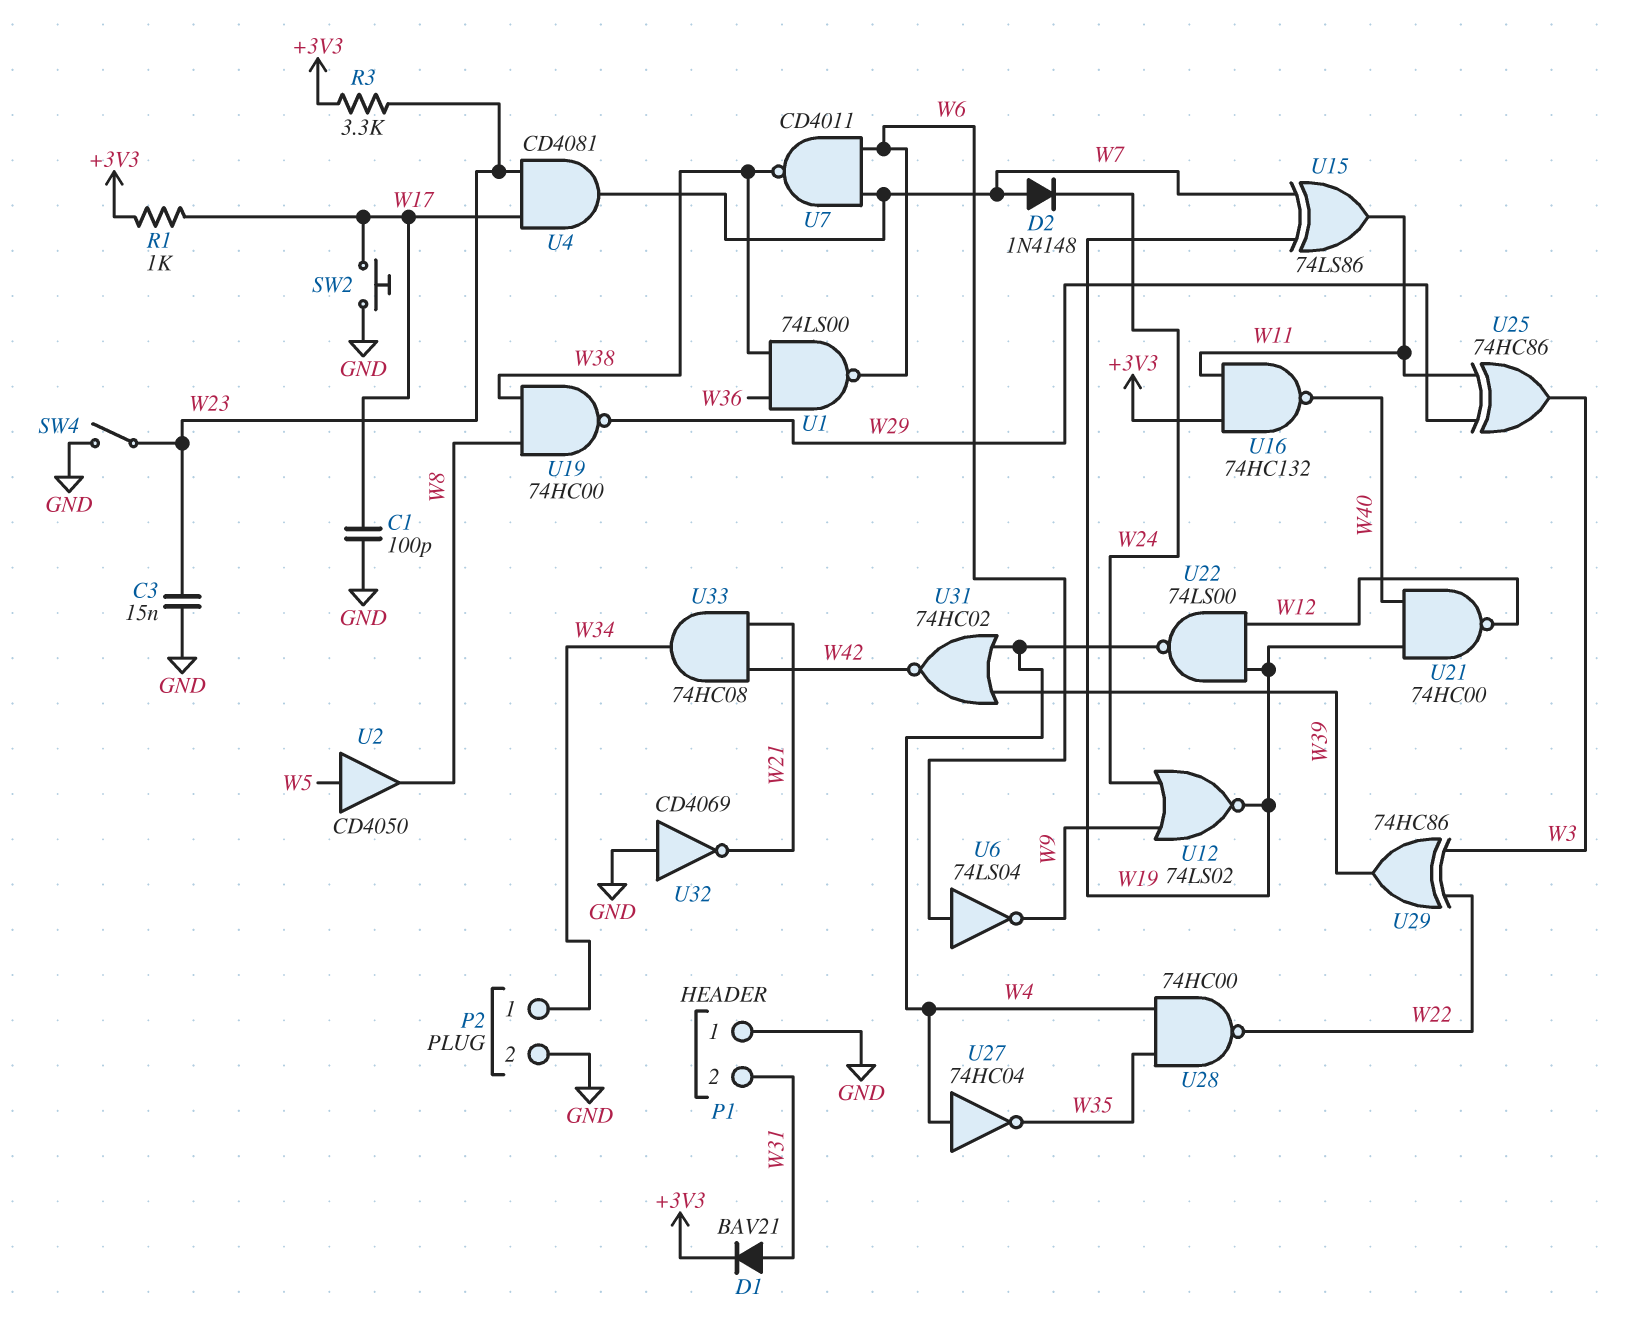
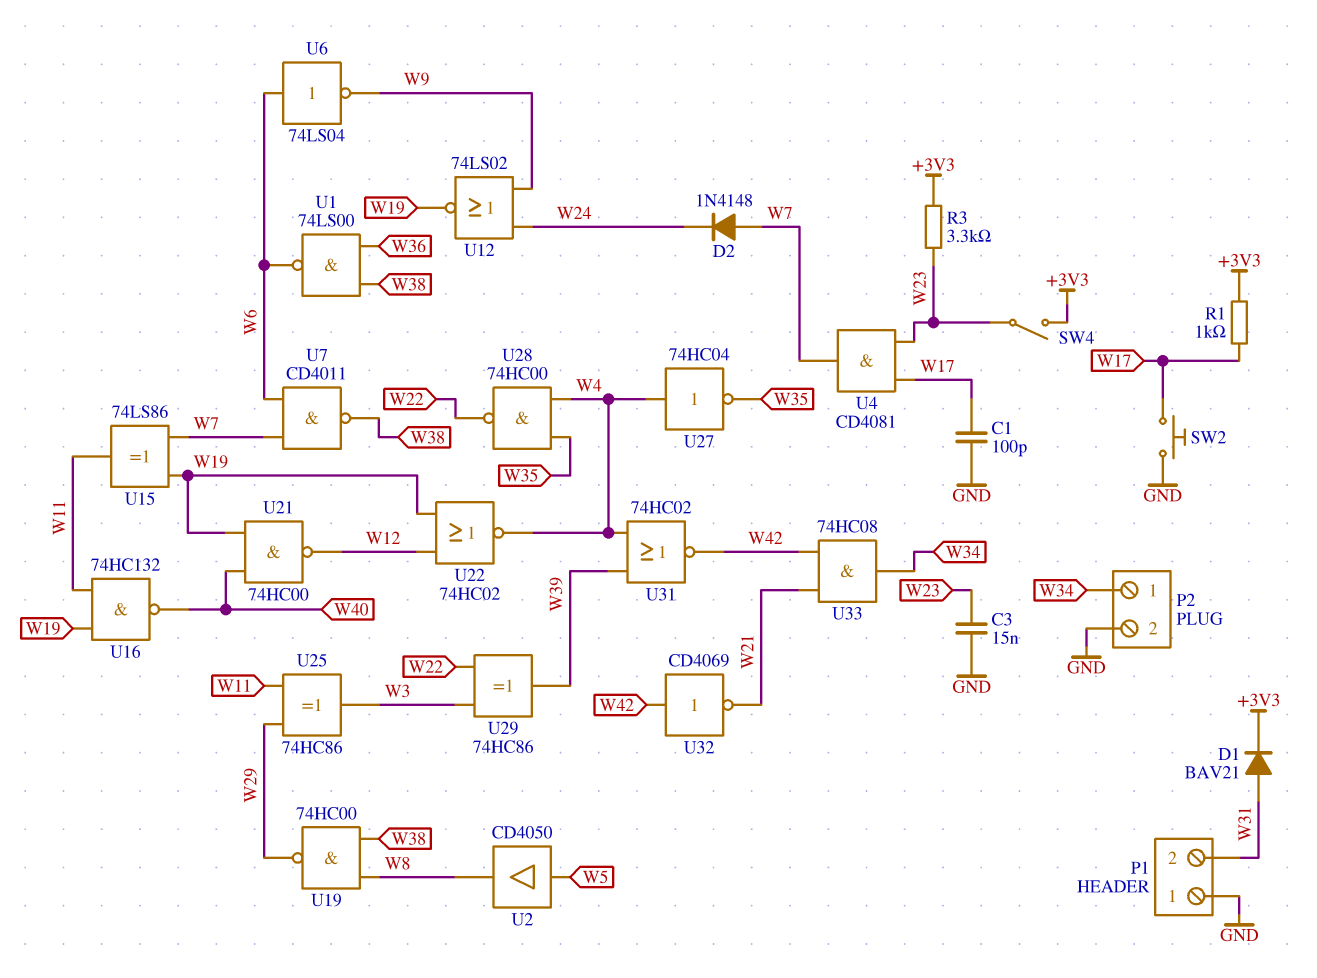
SW4: switch (GND, W23) -> switch (+3V3, W23)
U16: NAND 74HC132 (in +3V3, in W11, out W40) -> NAND 74HC132 (in W11, in W19, out W40)
U22: NAND 74LS00 (in W12, in W19, out W4) -> NOR 74HC02 (in W12, in W19, out W4)
U32: NOT CD4069 (in GND, out W21) -> NOT CD4069 (in W42, out W21)

